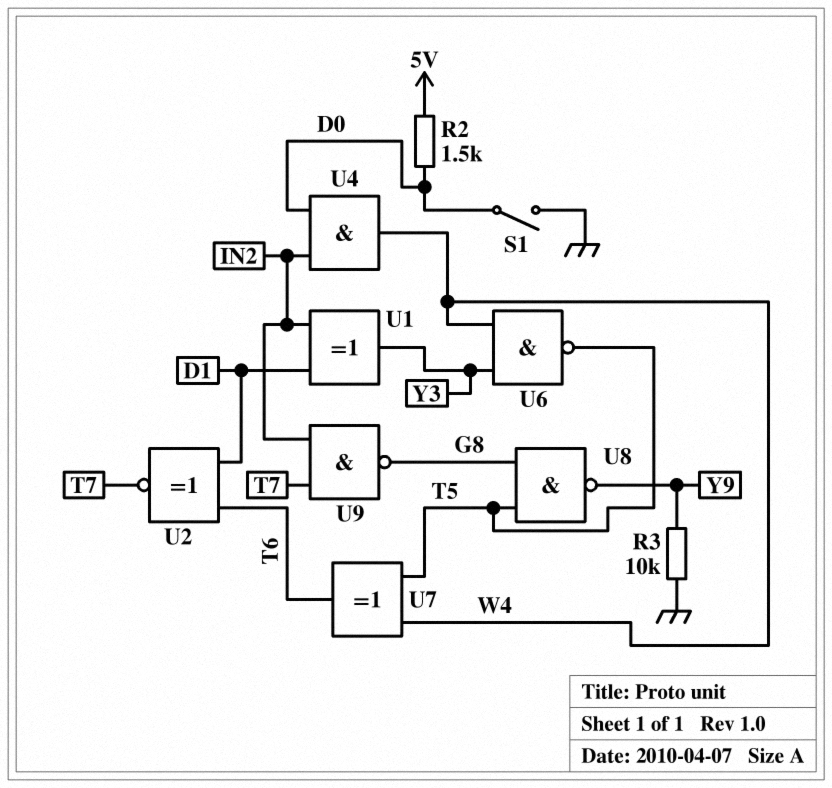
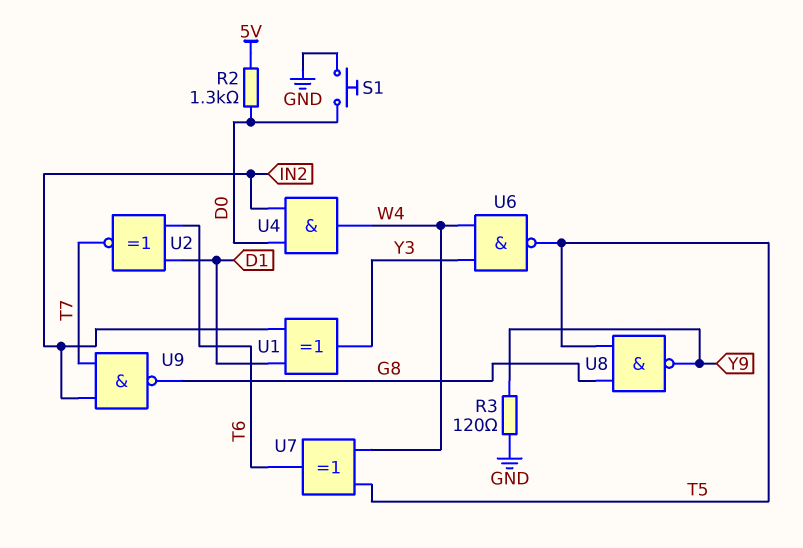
R2: 1.5k (5V, D0) -> 1.3k (5V, D0)
R3: 10k (GND, Y9) -> 120 (GND, Y9)
S1: switch (D0, GND) -> button (D0, GND)

